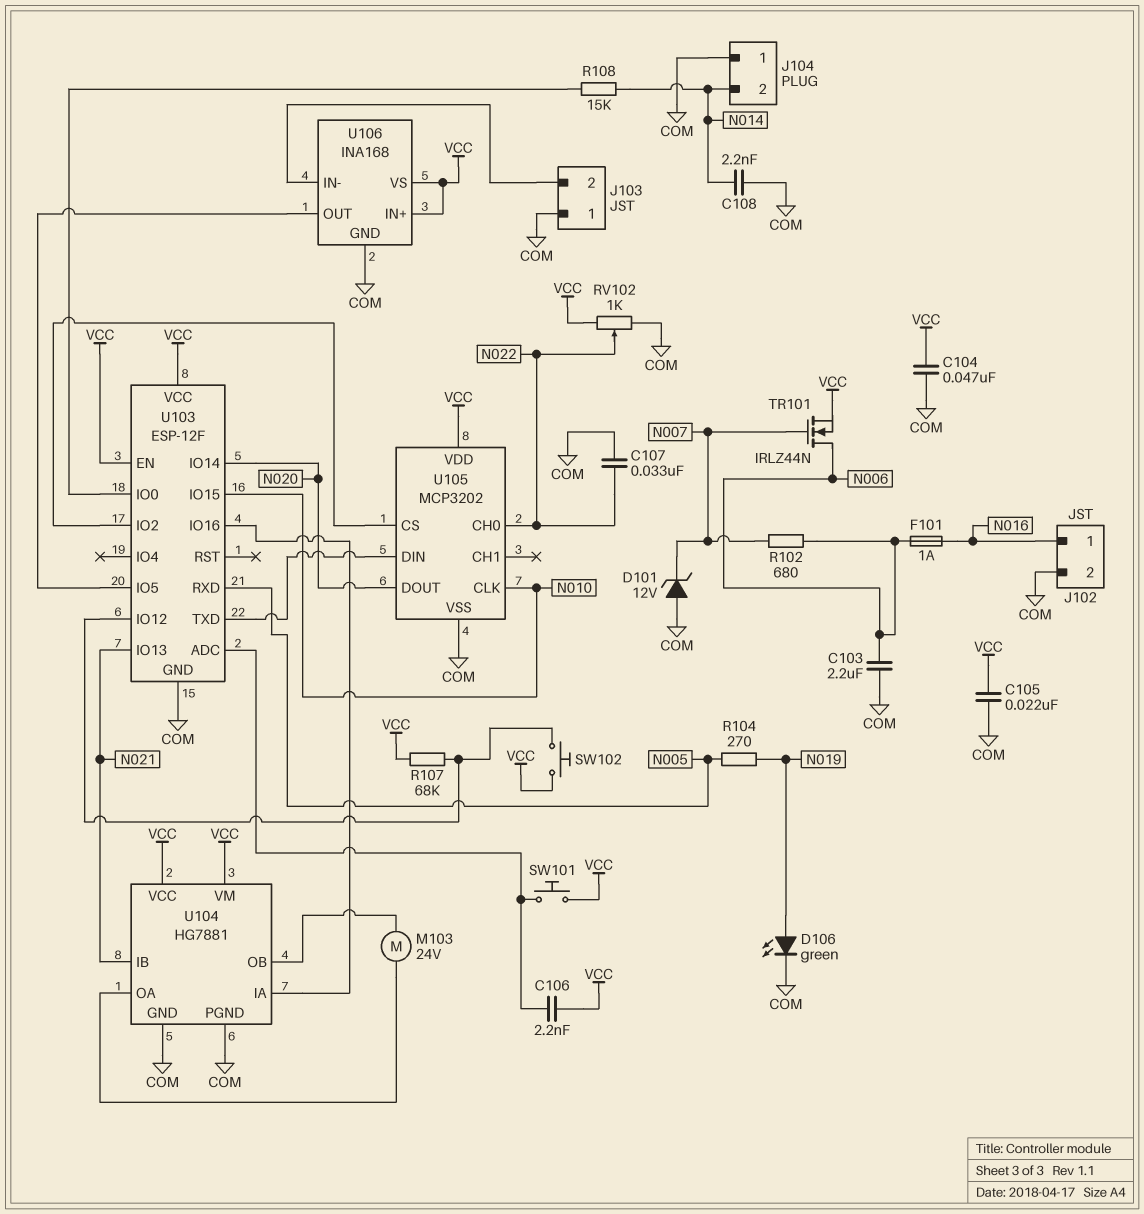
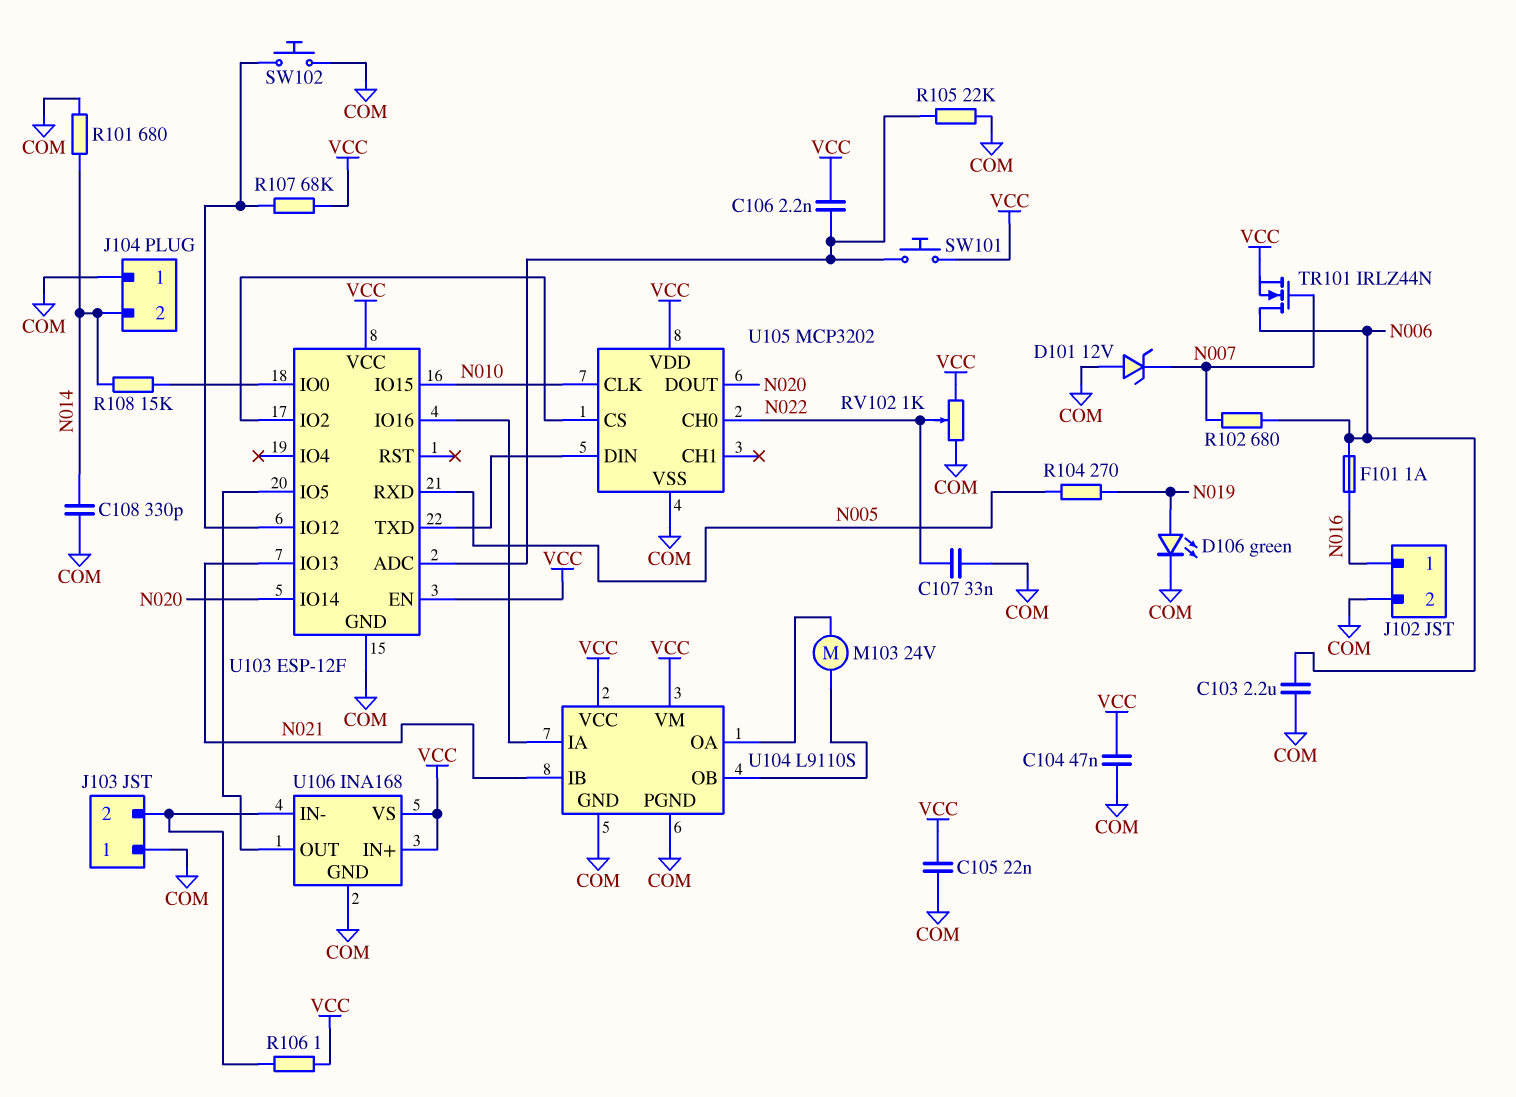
C108: 2.2nF (COM, N014) -> 330pF (COM, N014)
R101: none -> 680 (COM, N014)
R105: none -> 22k (COM, U103/ADC)
R106: none -> 1 (J103/2, VCC)
SW102: button (U103/IO12, VCC) -> button (COM, U103/IO12)
U104: HG7881 -> L9110S

